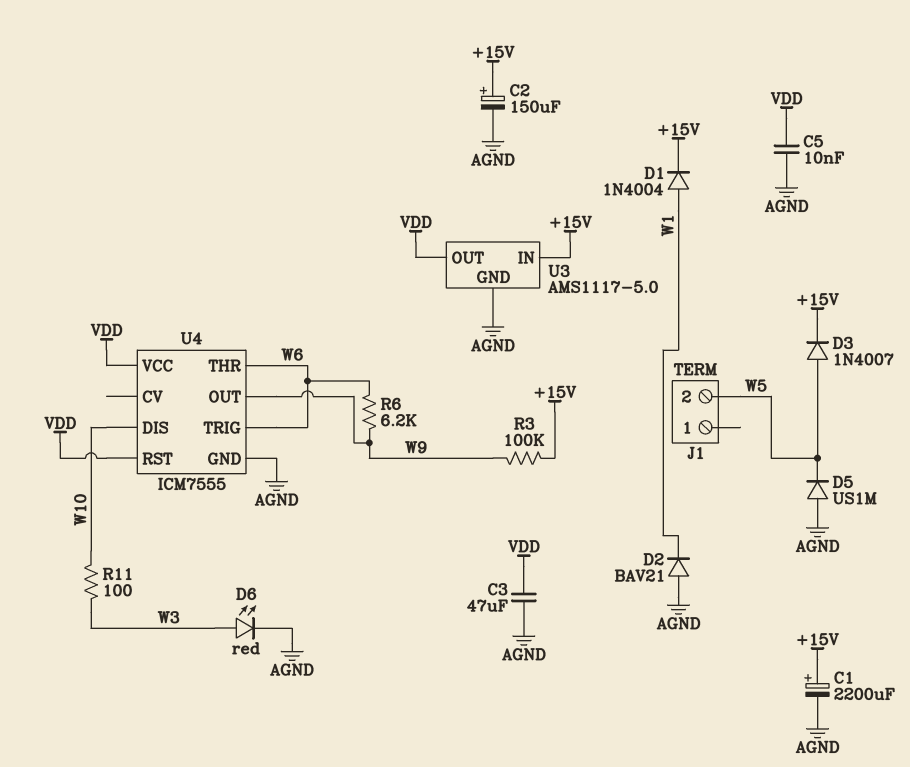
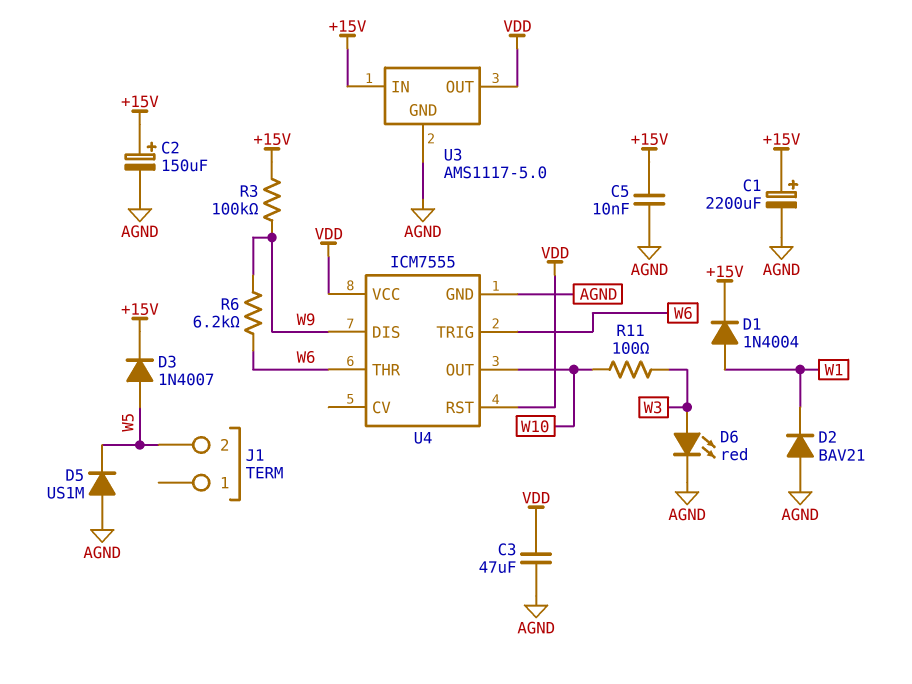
C5: 10nF (AGND, VDD) -> 10nF (+15V, AGND)
U4 pin DIS: W10 -> W9
U4 pin OUT: W9 -> W10

